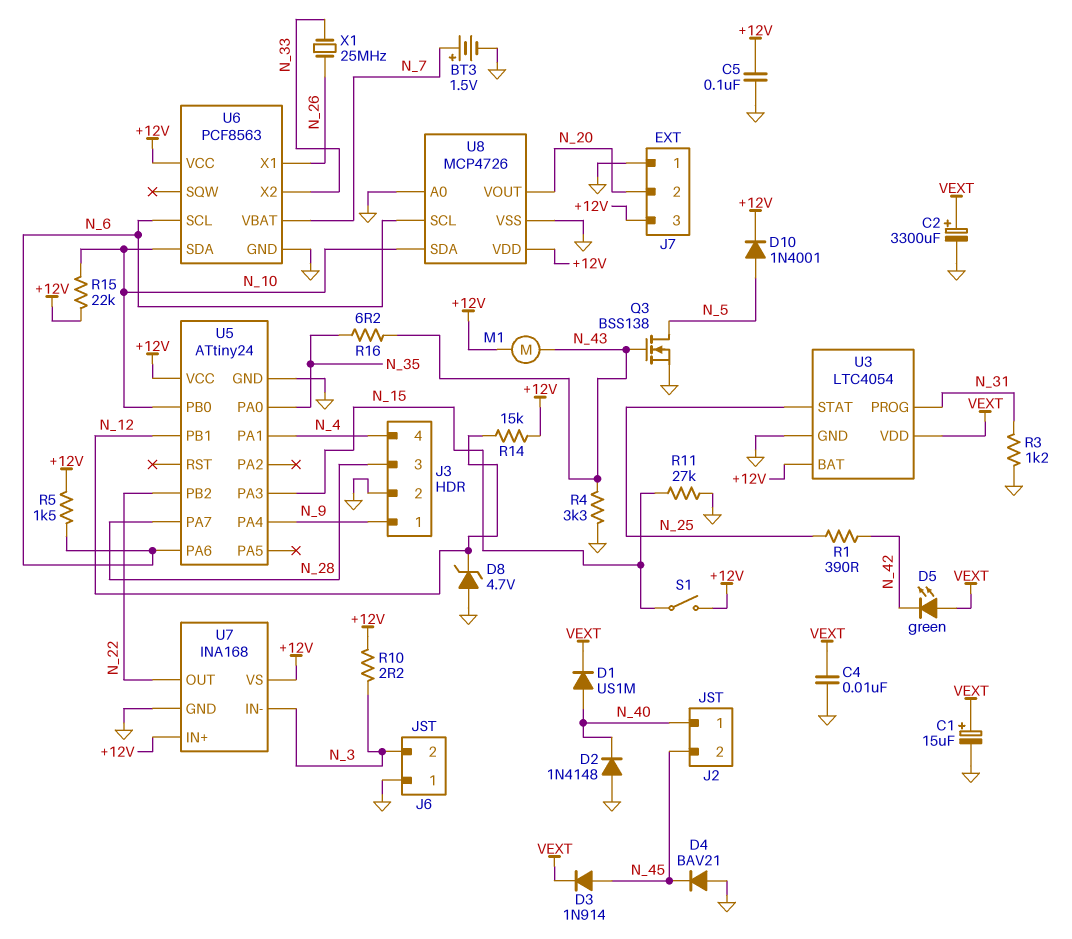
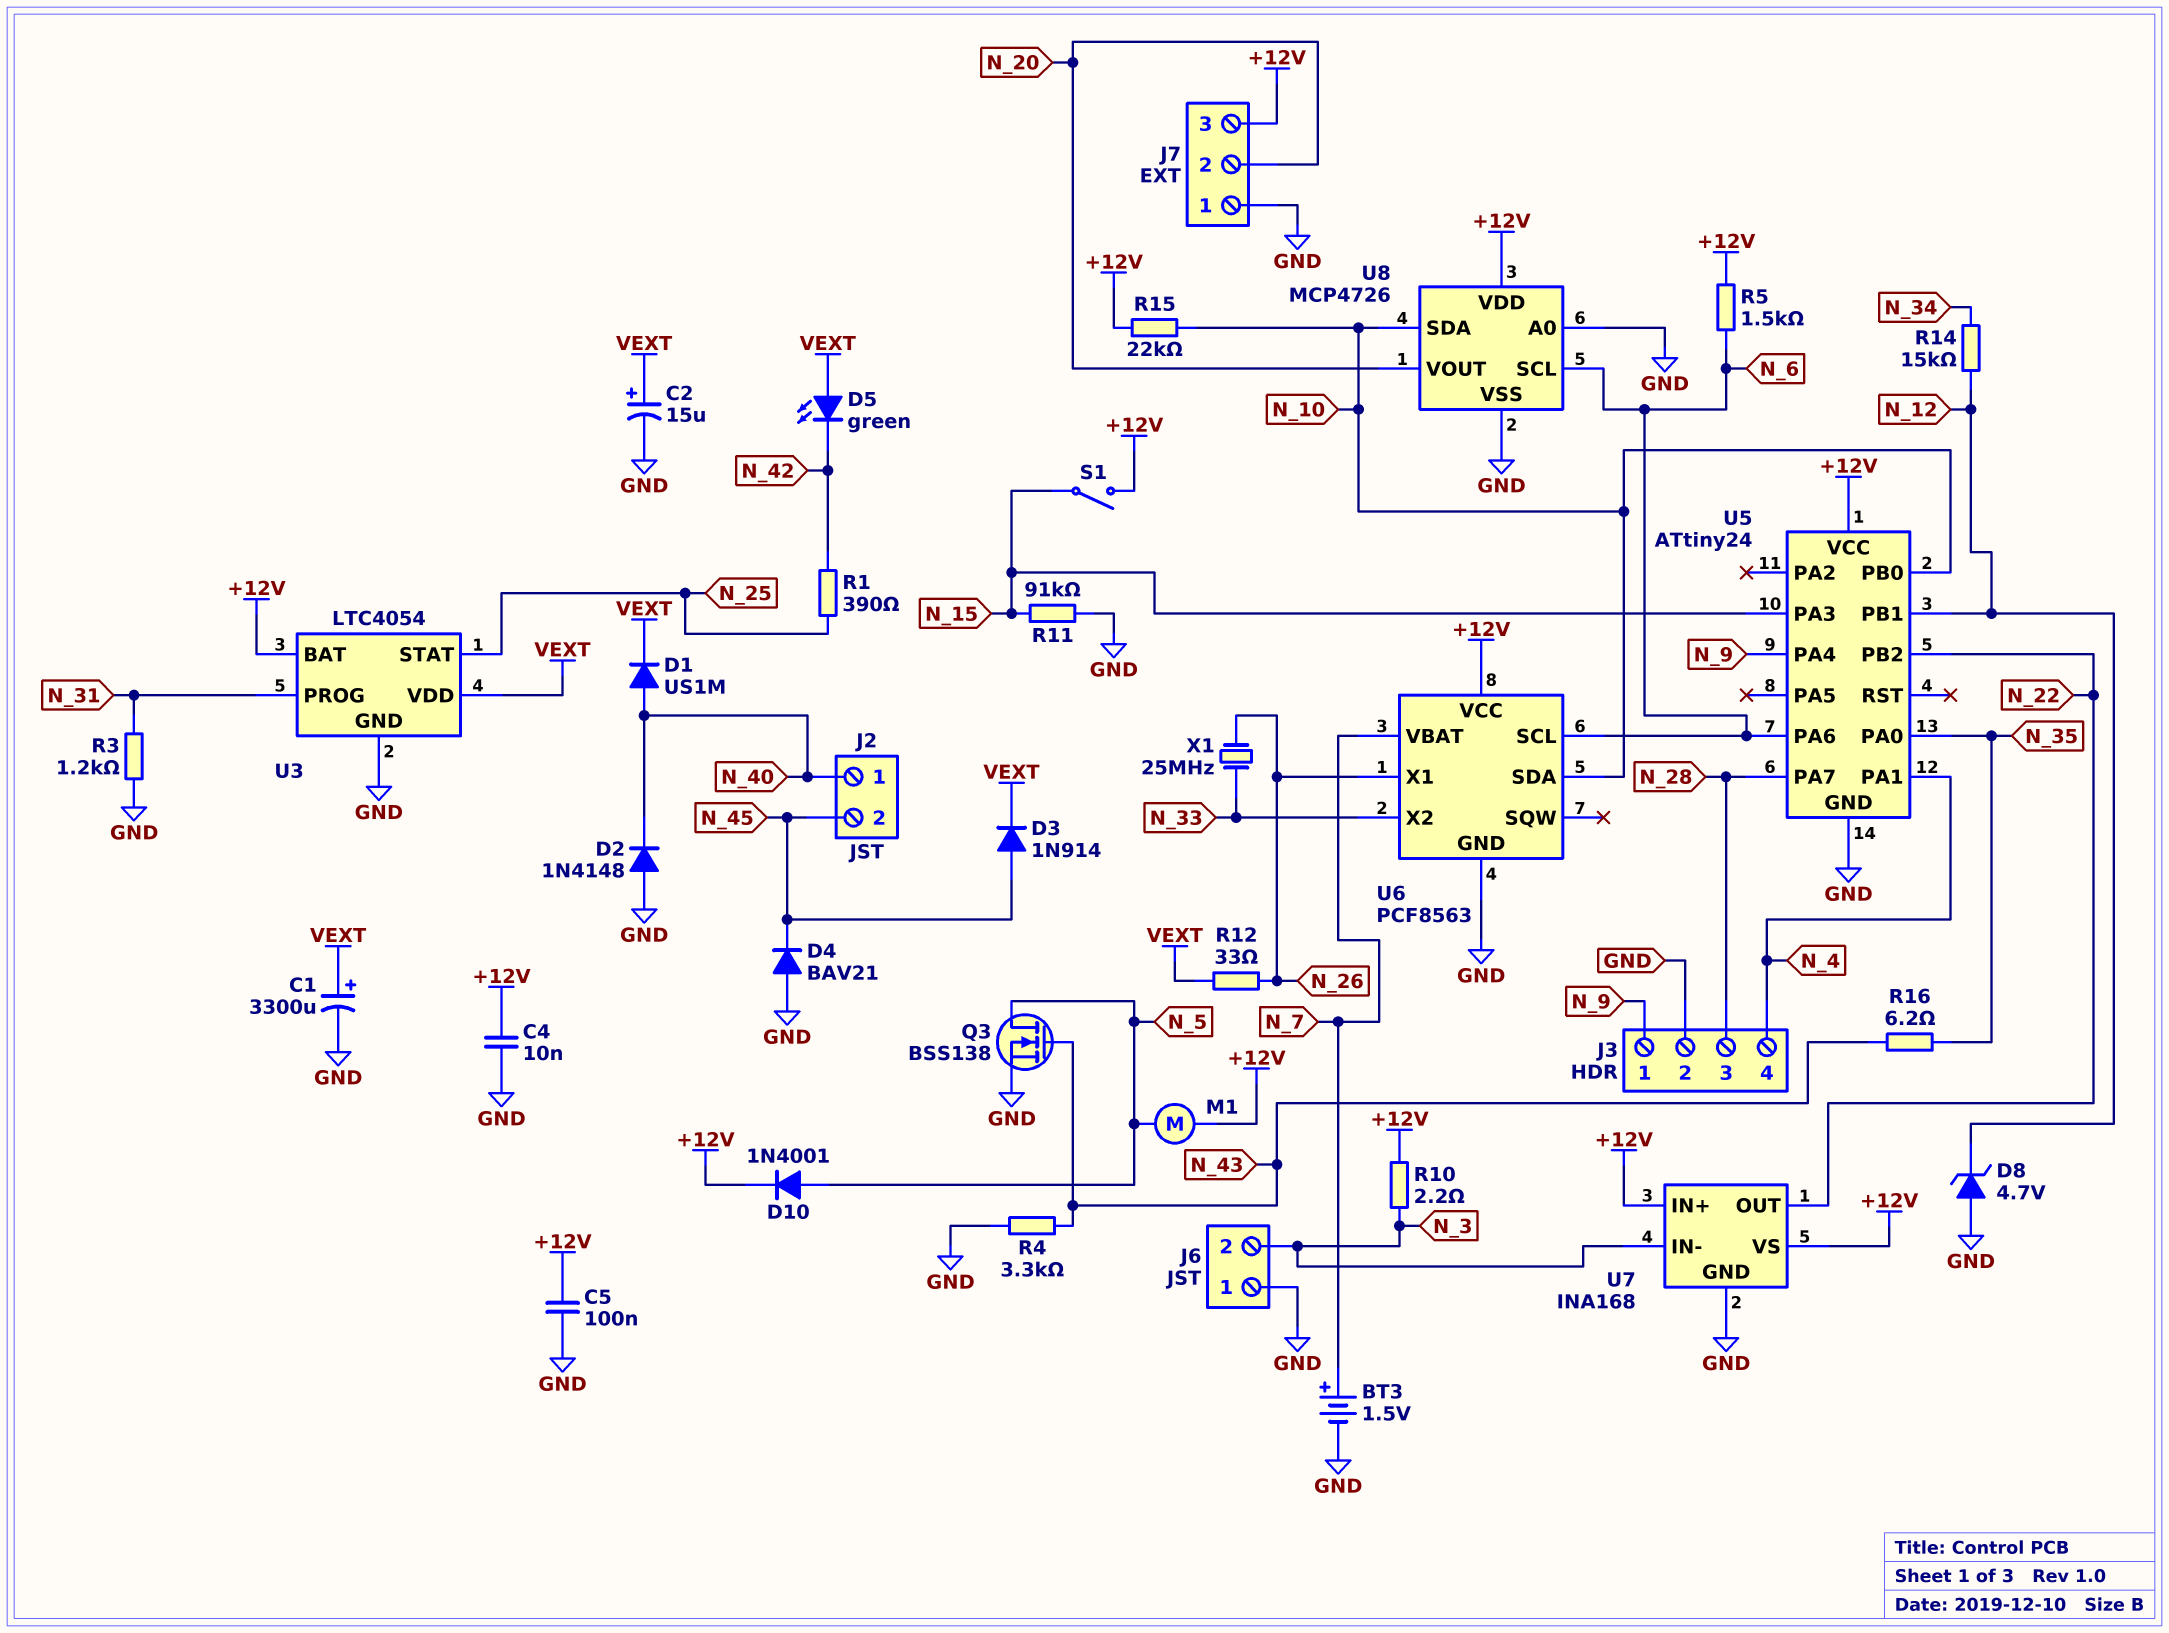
C1: 15uF (plus VEXT, minus GND) -> 3300uF (plus VEXT, minus GND)
C2: 3300uF (plus VEXT, minus GND) -> 15uF (plus VEXT, minus GND)
C4: 10nF (GND, VEXT) -> 10nF (+12V, GND)
M1: motor (+12V, N_43) -> motor (+12V, N_5)
R11: 27k (GND, N_15) -> 91k (GND, N_15)
R12: none -> 33 (N_26, VEXT)
R14: 15k (+12V, N_12) -> 15k (N_12, N_34)

